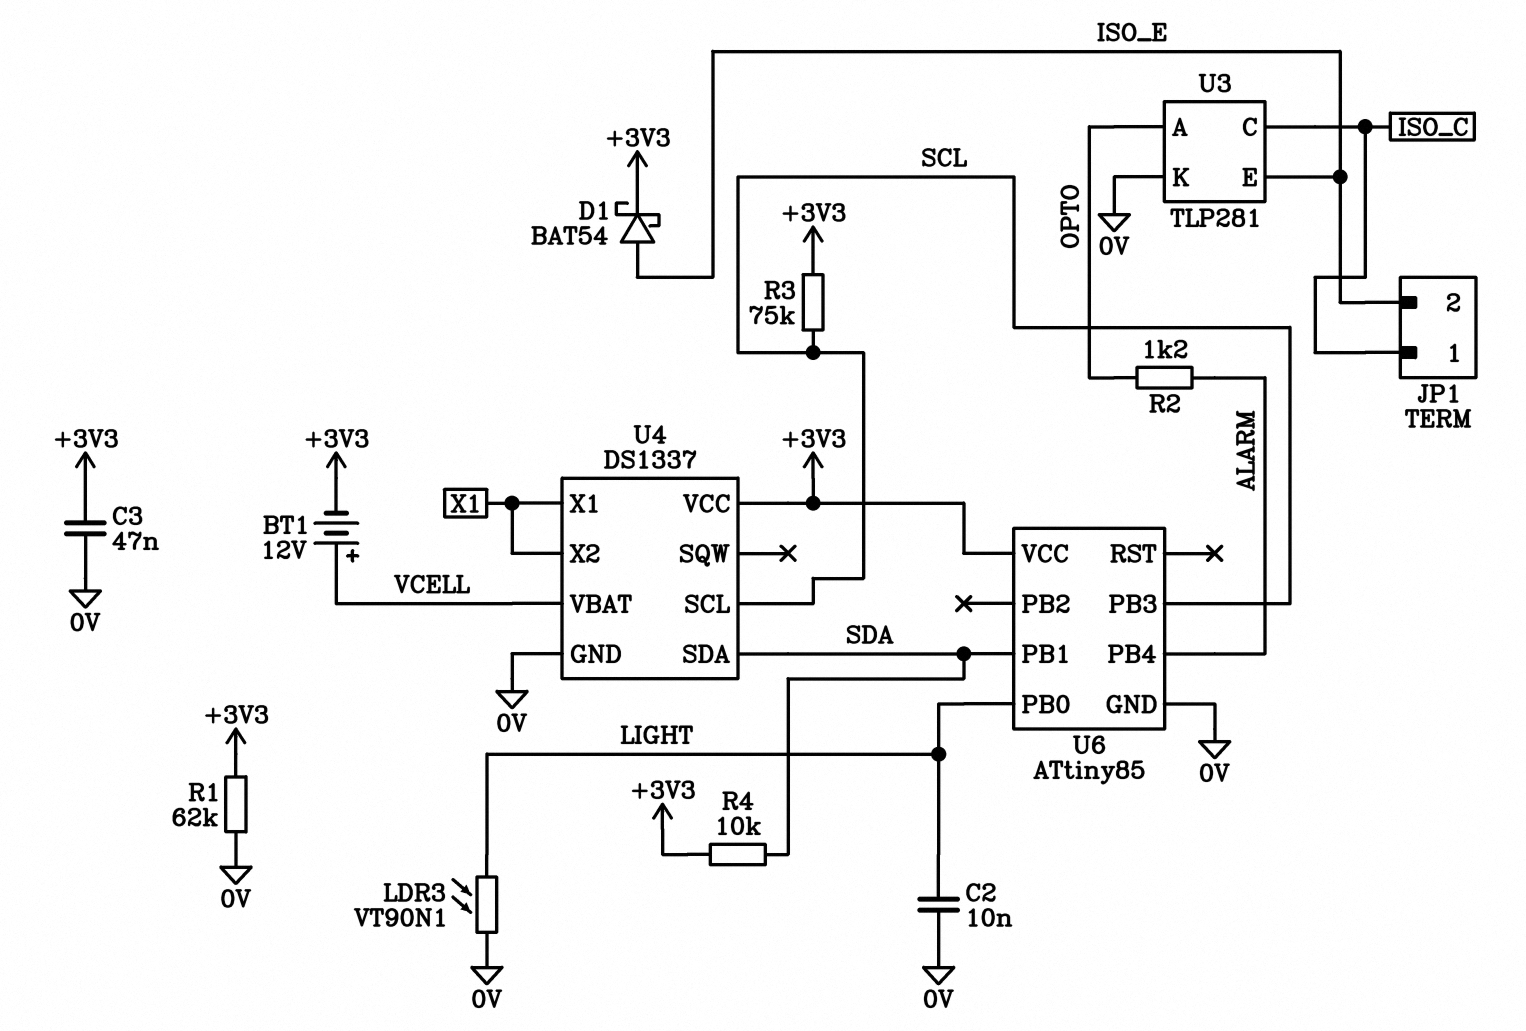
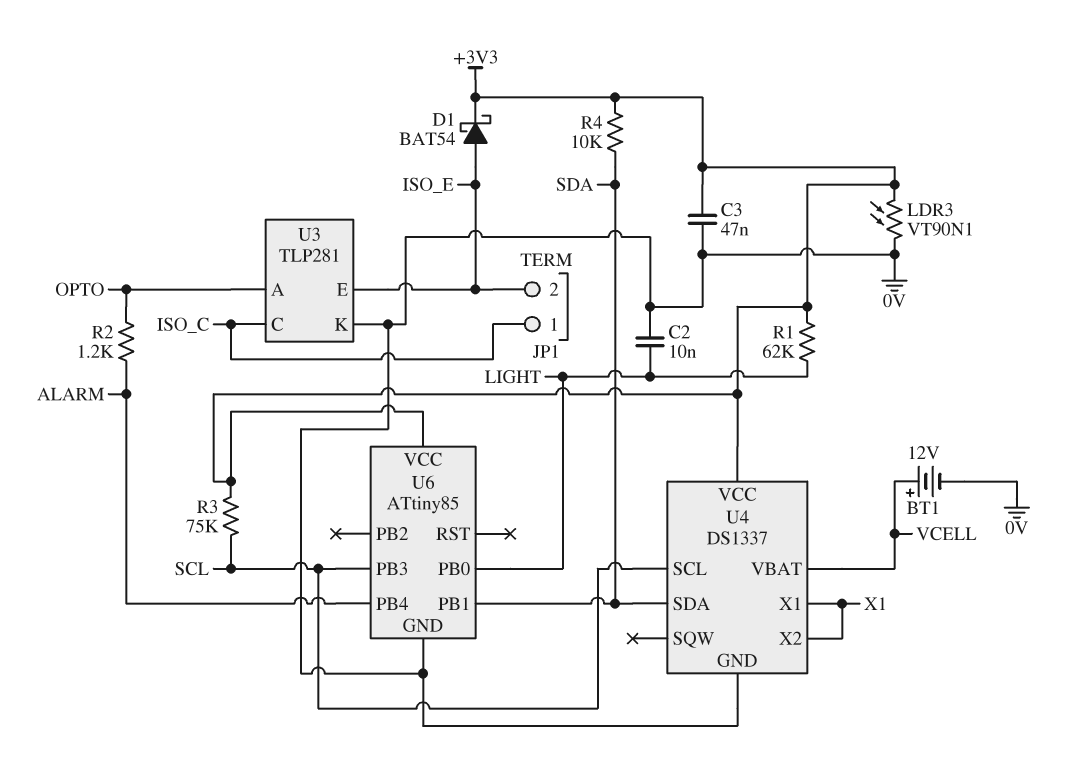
BT1: 12V (plus VCELL, minus +3V3) -> 12V (plus VCELL, minus 0V)
LDR3: VT90N1 (0V, LIGHT) -> VT90N1 (+3V3, 0V)
R1: 62k (+3V3, 0V) -> 62k (+3V3, LIGHT)

